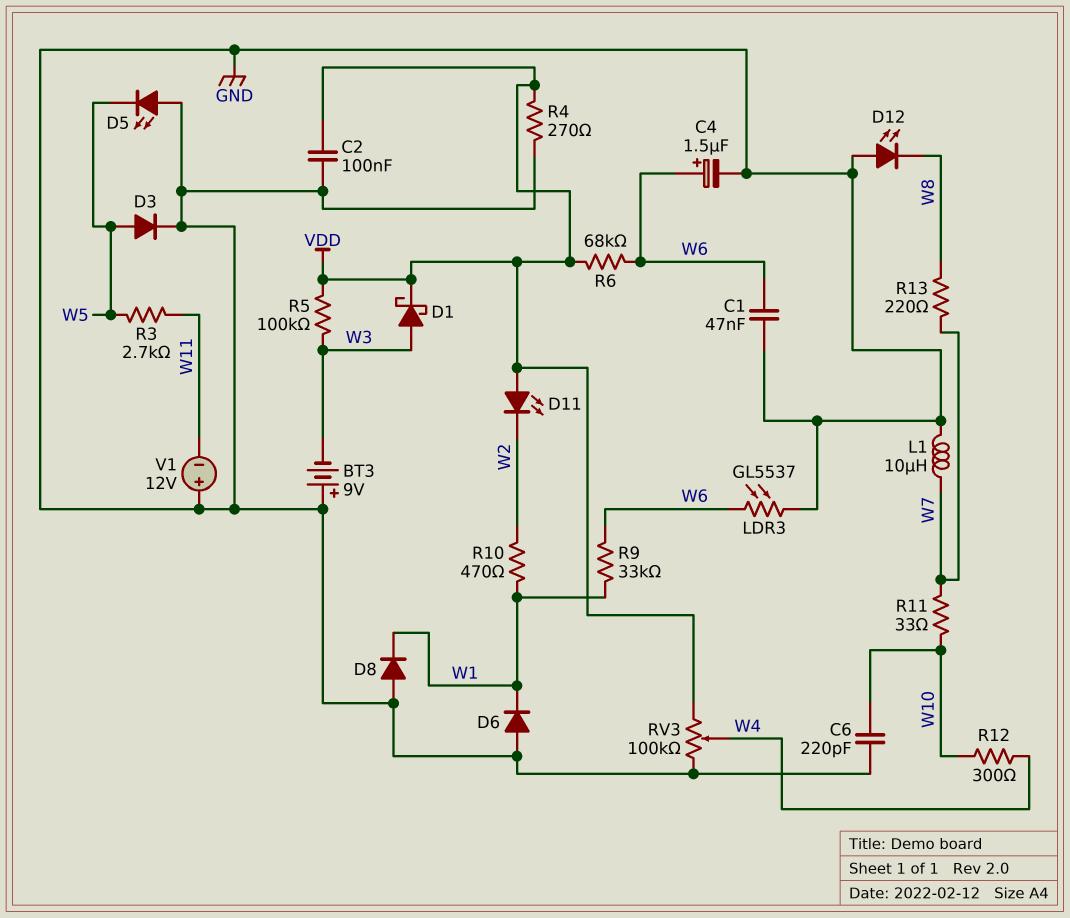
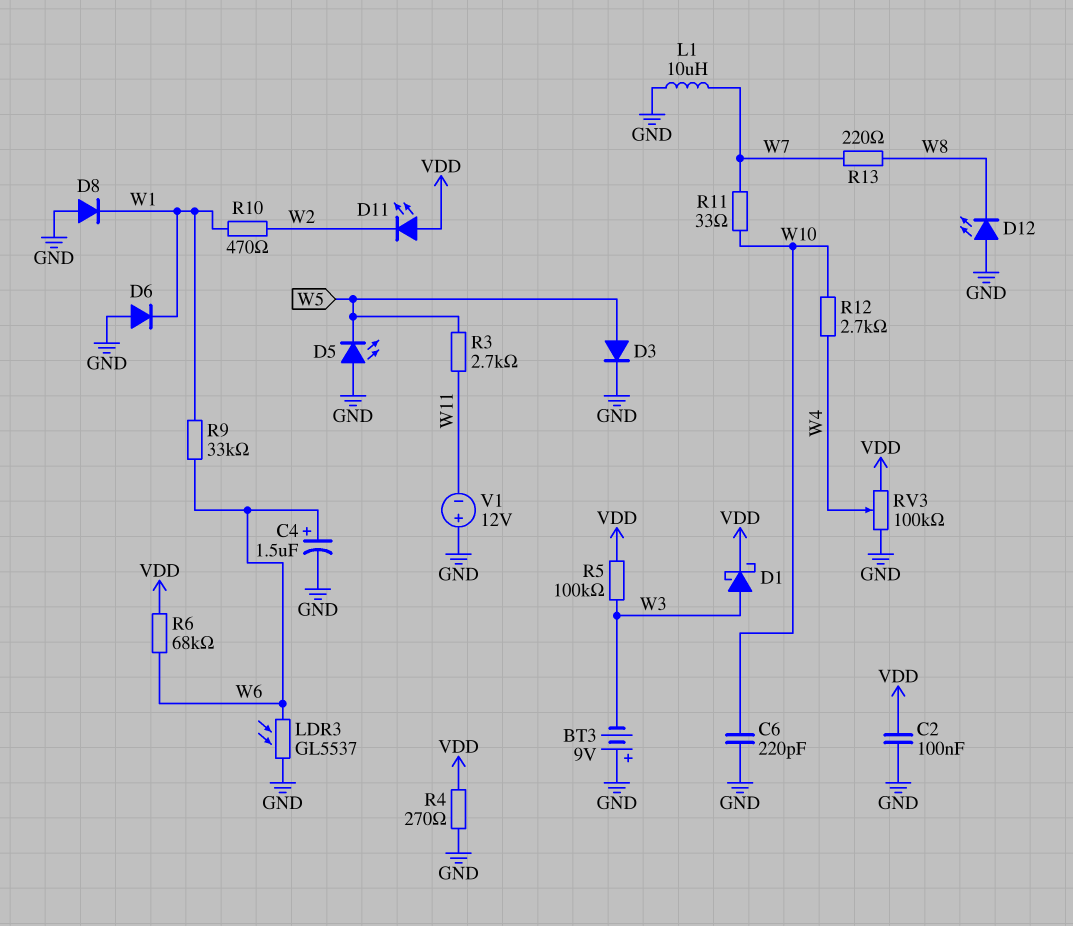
C1: 47nF (GND, W6) -> none
R12: 300 (W4, W10) -> 2.7k (W4, W10)

